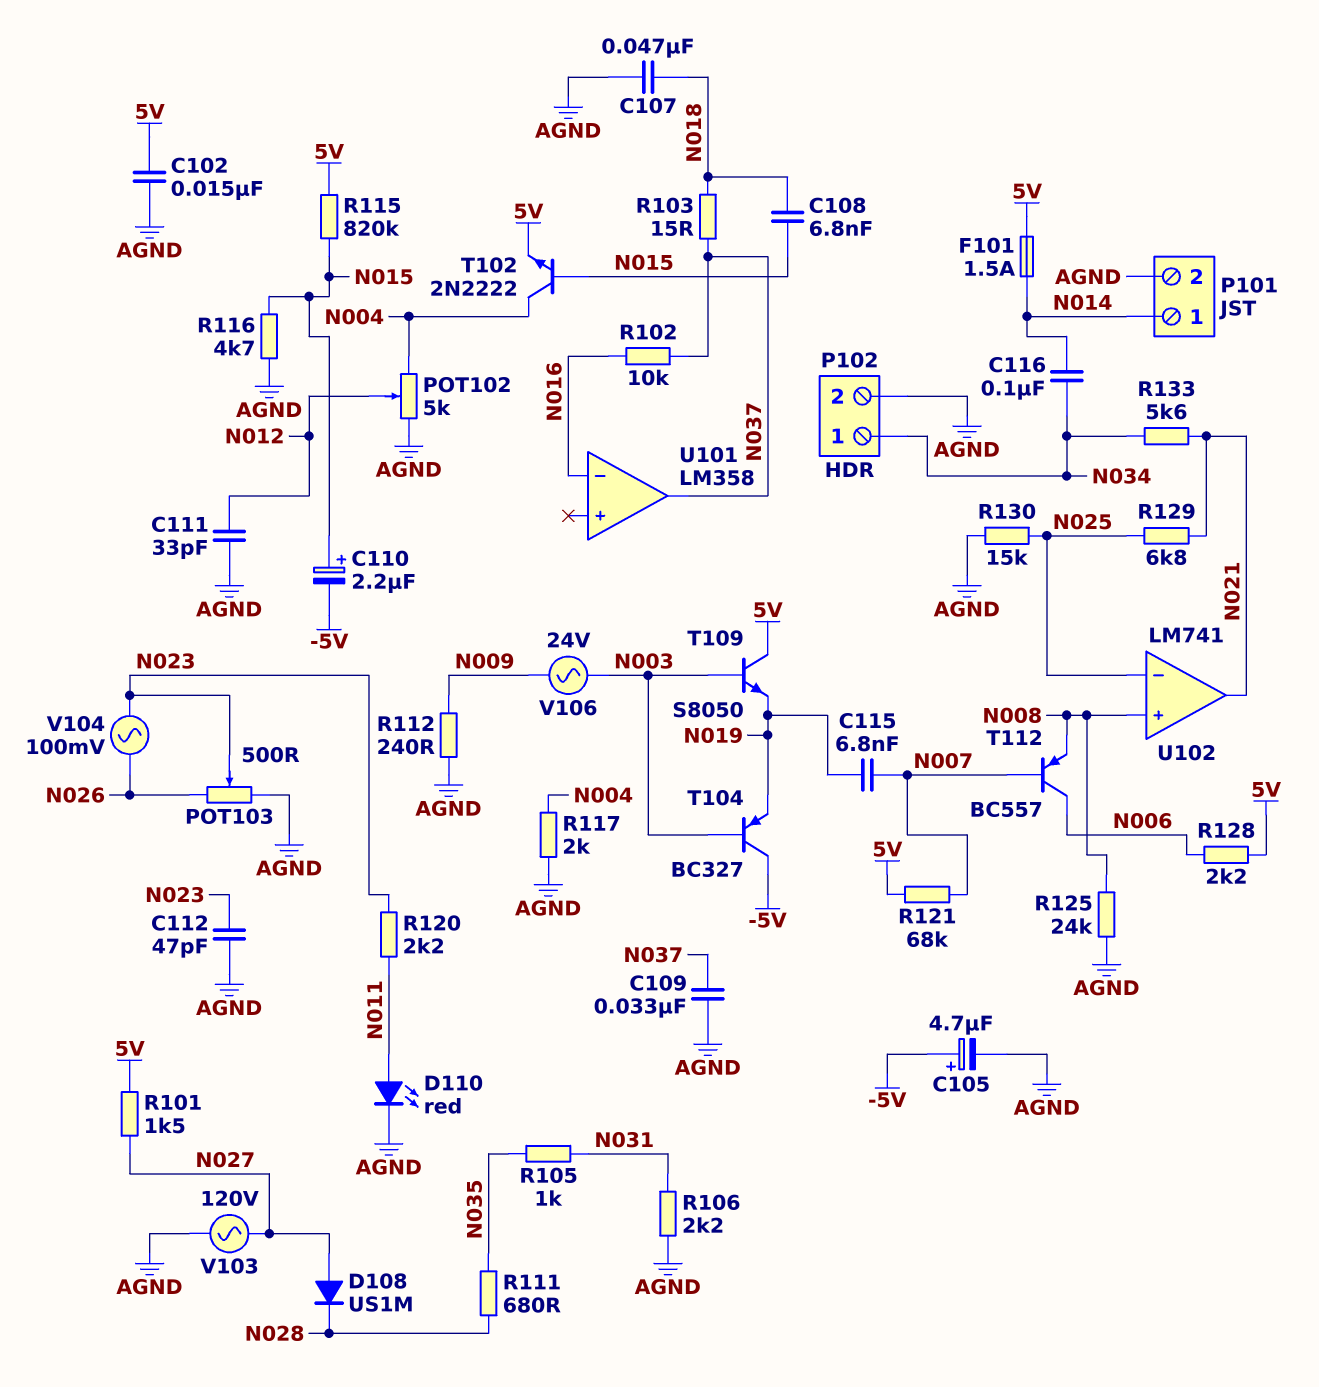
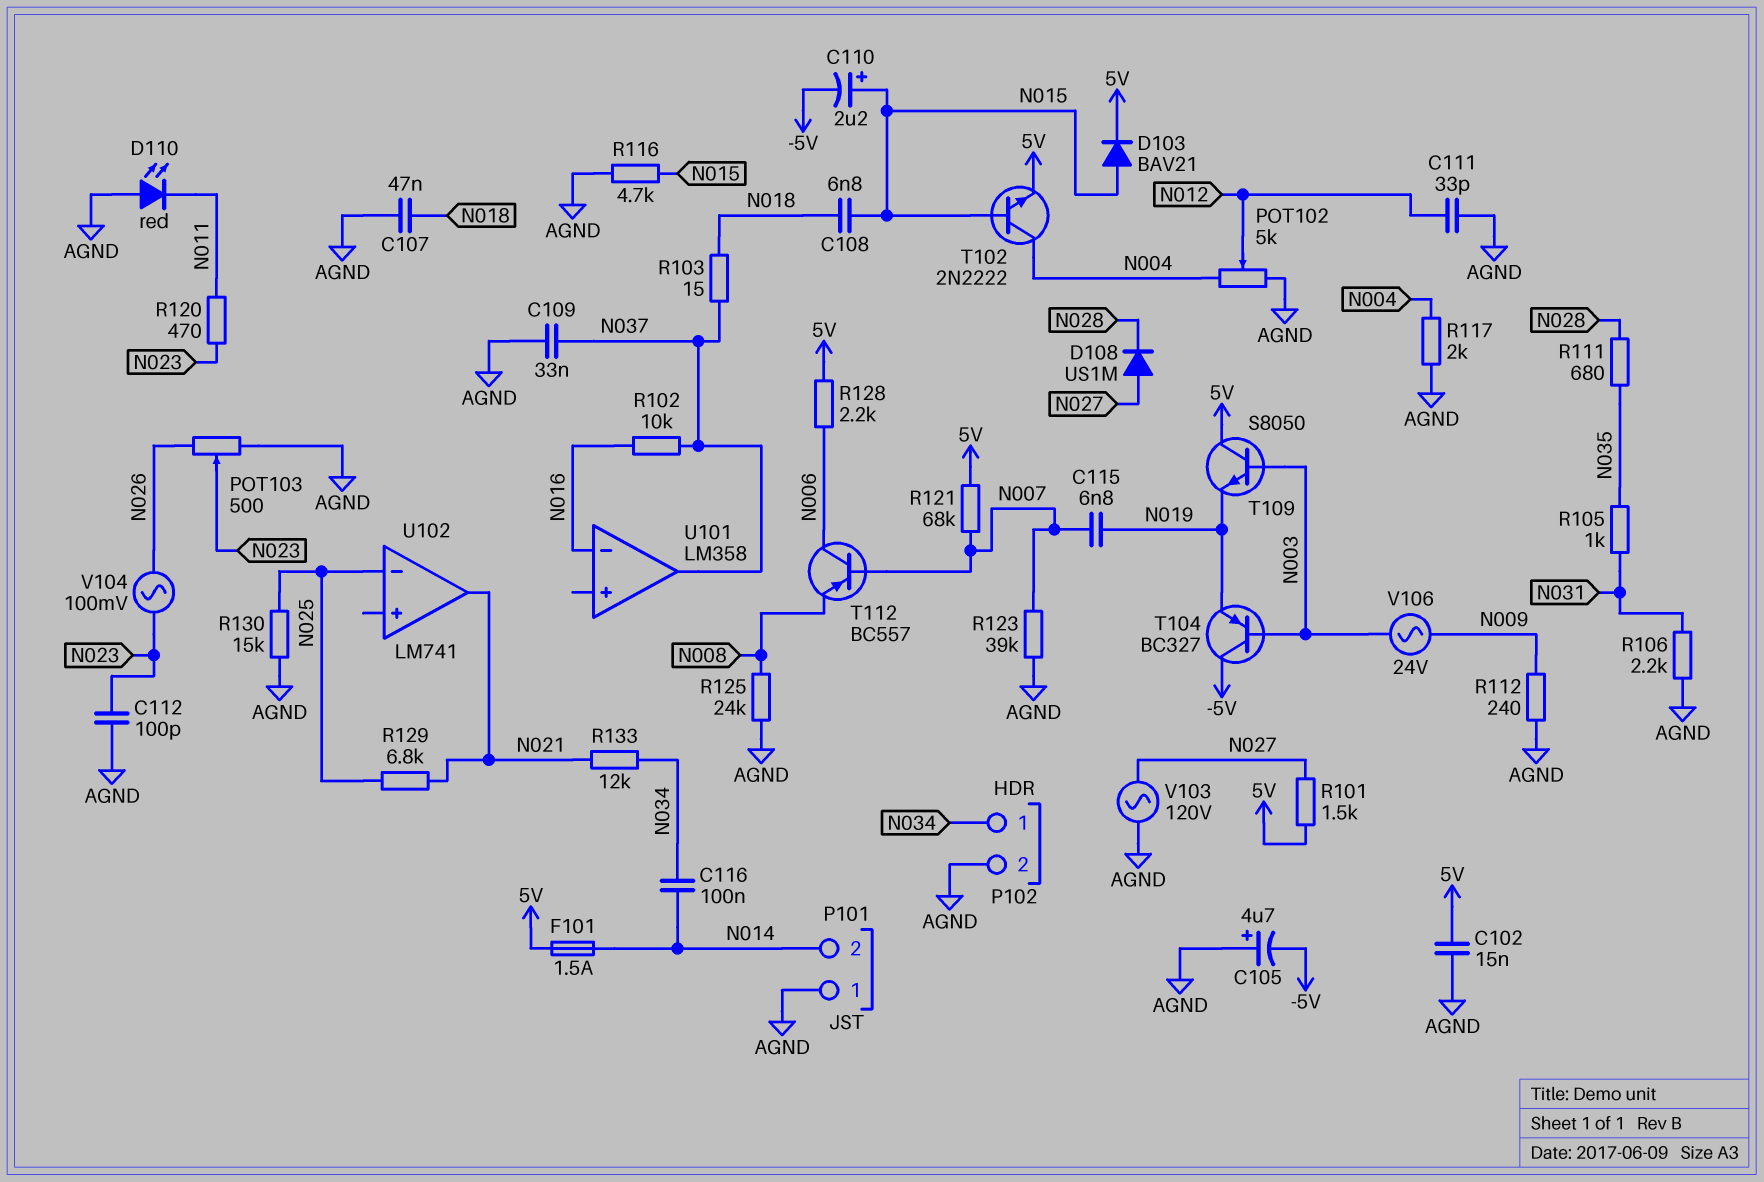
C105: 4.7uF (plus -5V, minus AGND) -> 4.7uF (plus AGND, minus -5V)
C112: 47pF (AGND, N023) -> 100pF (AGND, N023)
D103: none -> diode BAV21 (A N015, K 5V)
D110: LED red (A N011, K AGND) -> LED red (A AGND, K N011)
P101 pin 1: N014 -> AGND
P101 pin 2: AGND -> N014
R115: 820k (5V, N015) -> none
R120: 2.2k (N011, N023) -> 470 (N011, N023)
R123: none -> 39k (AGND, N007)
R133: 5.6k (N021, N034) -> 12k (N021, N034)
U102 pin in+: N008 -> none

